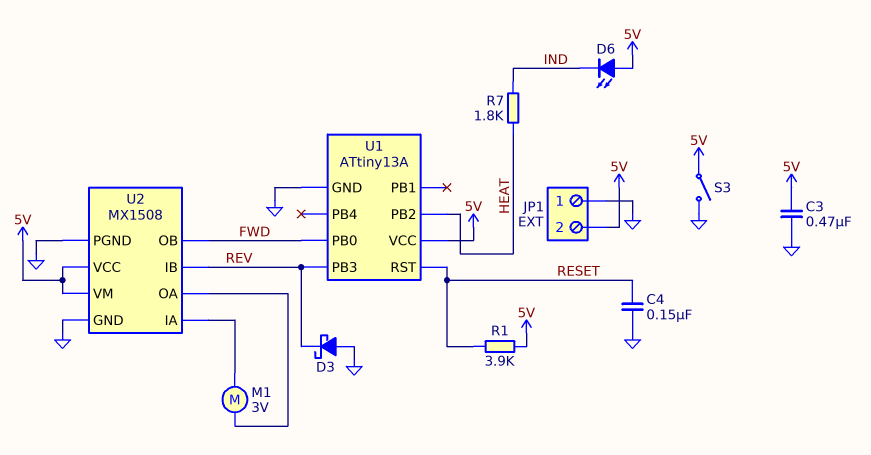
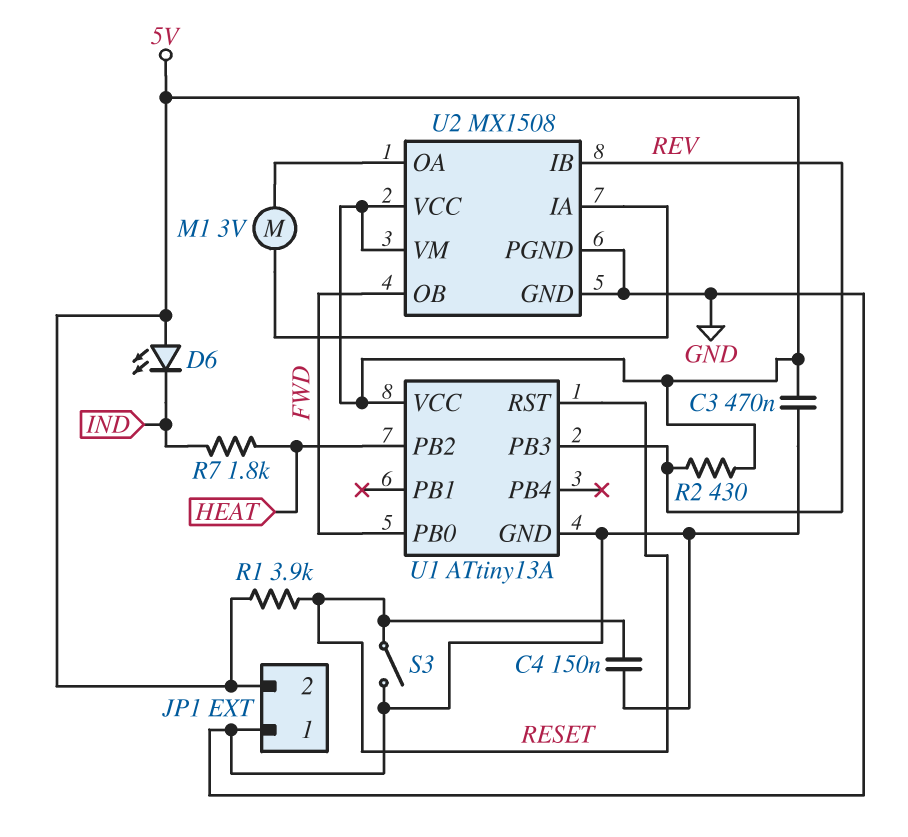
D3: schottky (A GND, K REV) -> none
R2: none -> 430 (5V, REV)
S3: switch (5V, GND) -> switch (GND, RESET)

